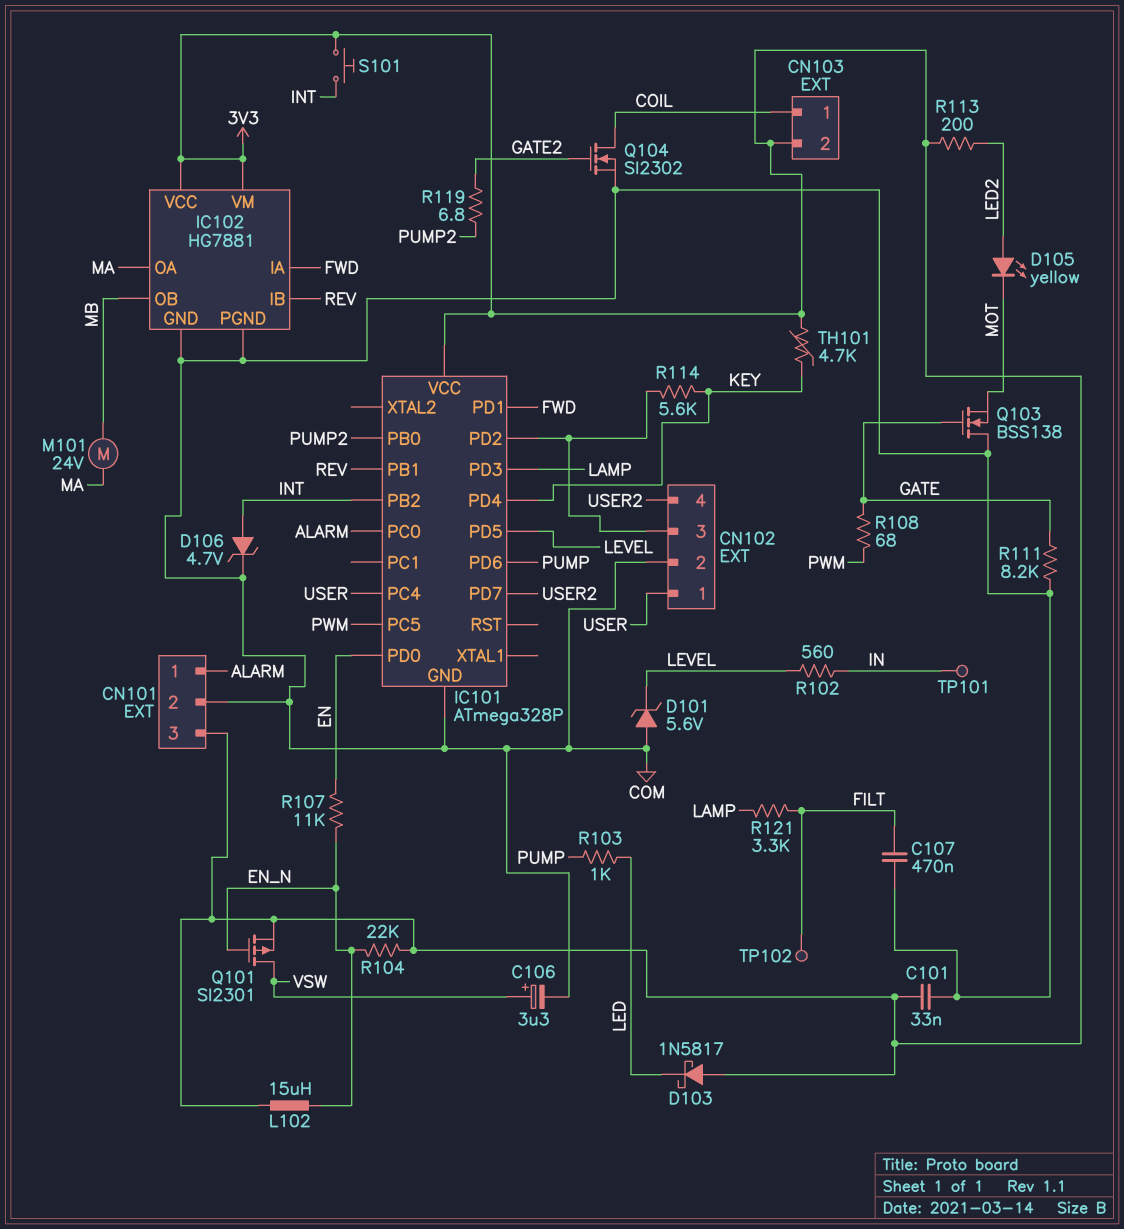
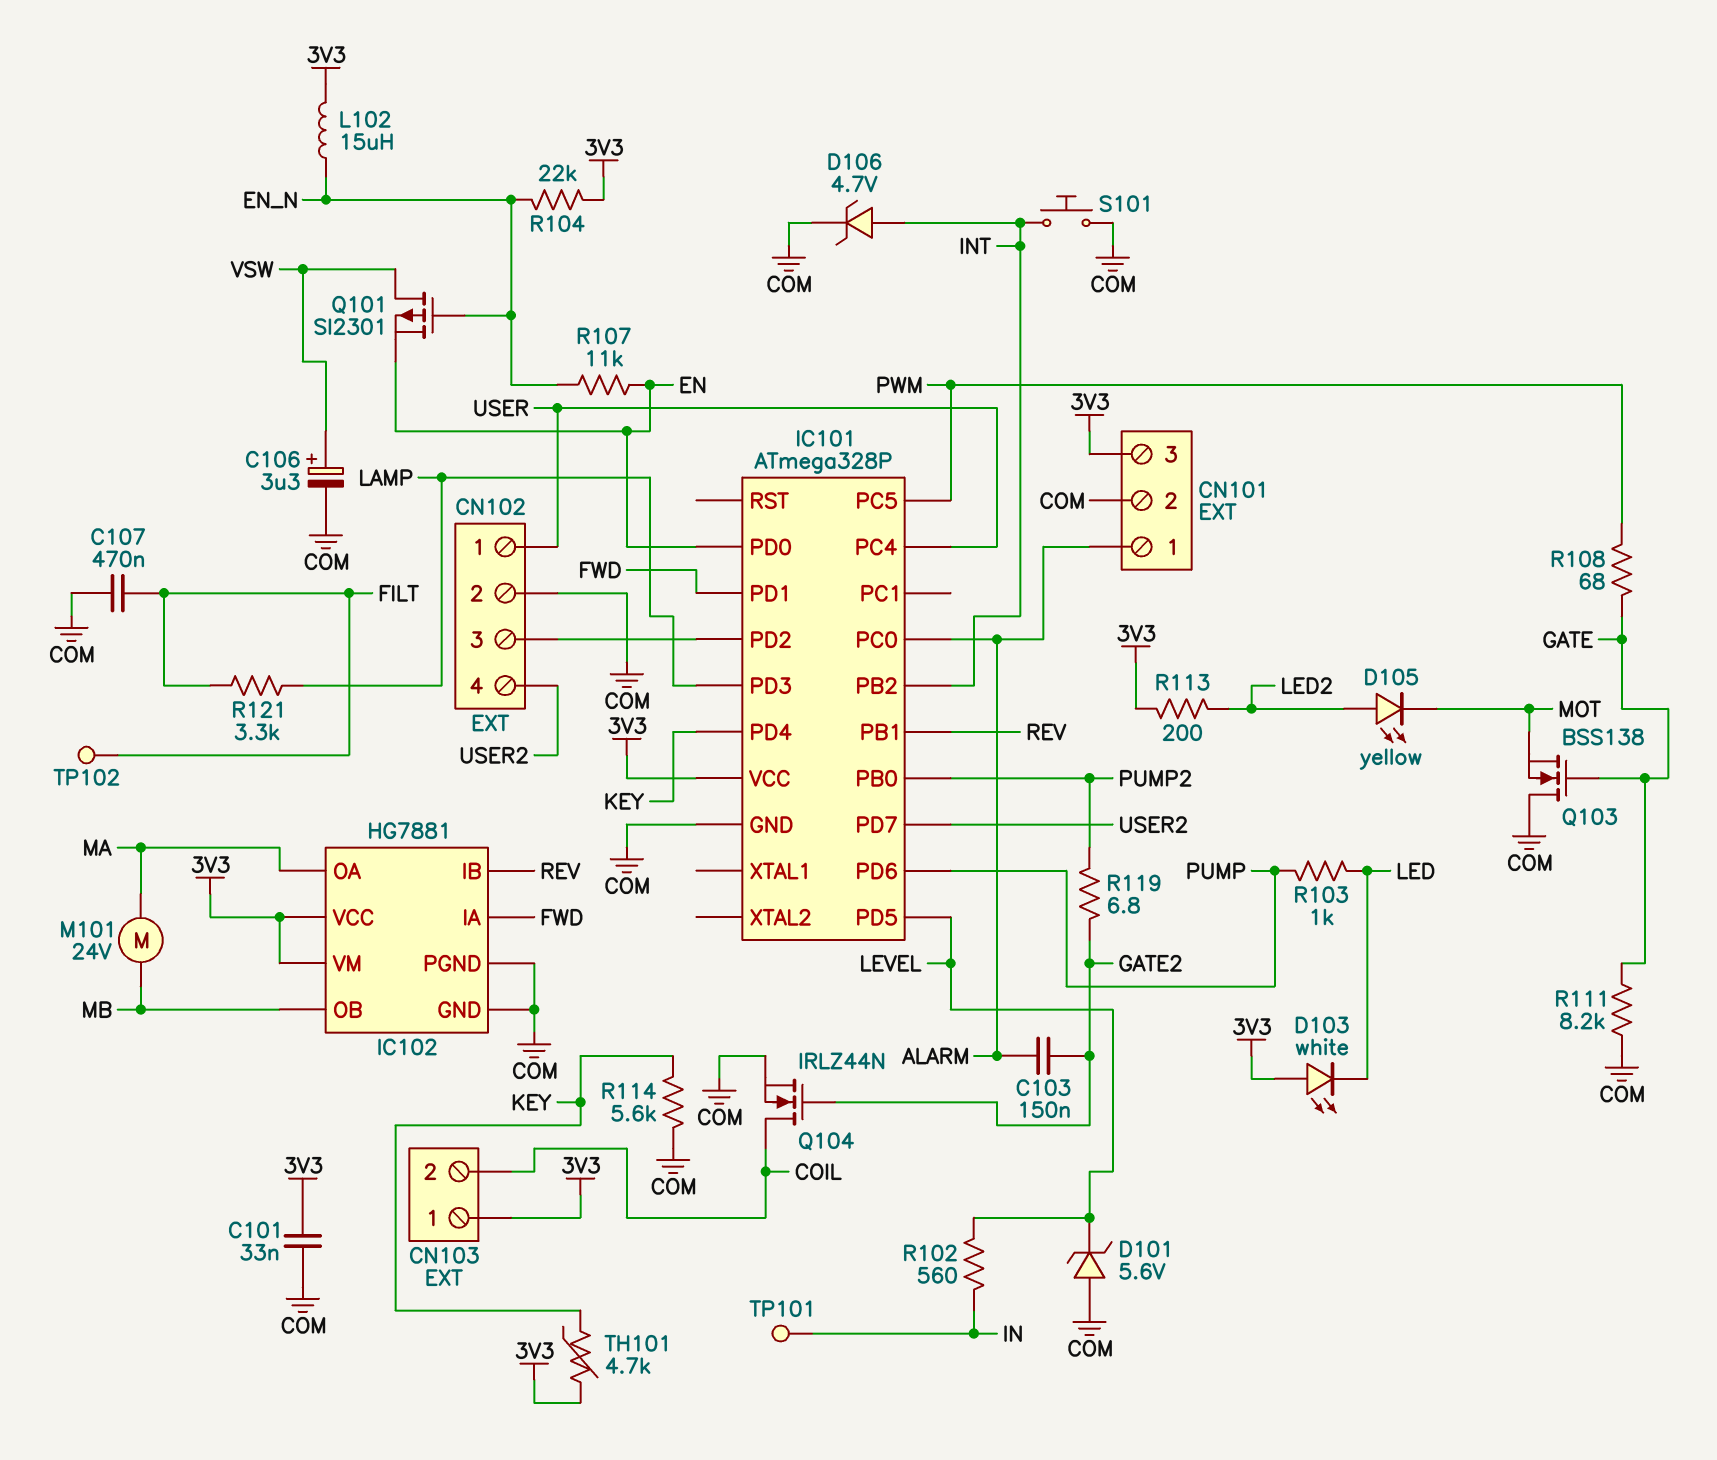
C103: none -> 150nF (ALARM, GATE2)
CN103 pin 1: COIL -> 3V3
CN103 pin 2: 3V3 -> COIL
D103: schottky 1N5817 (A 3V3, K LED) -> LED white (A 3V3, K LED)
Q101: PMOS SI2301 (G EN_N, D VSW, S 3V3) -> PMOS SI2301 (G EN_N, D VSW, S EN)
Q104: NMOS SI2302 (G GATE2, D COIL, S COM) -> NMOS IRLZ44N (G GATE2, D COIL, S COM)
R114: 5.6k (CN102/3, KEY) -> 5.6k (COM, KEY)
S101: button (3V3, INT) -> button (COM, INT)

